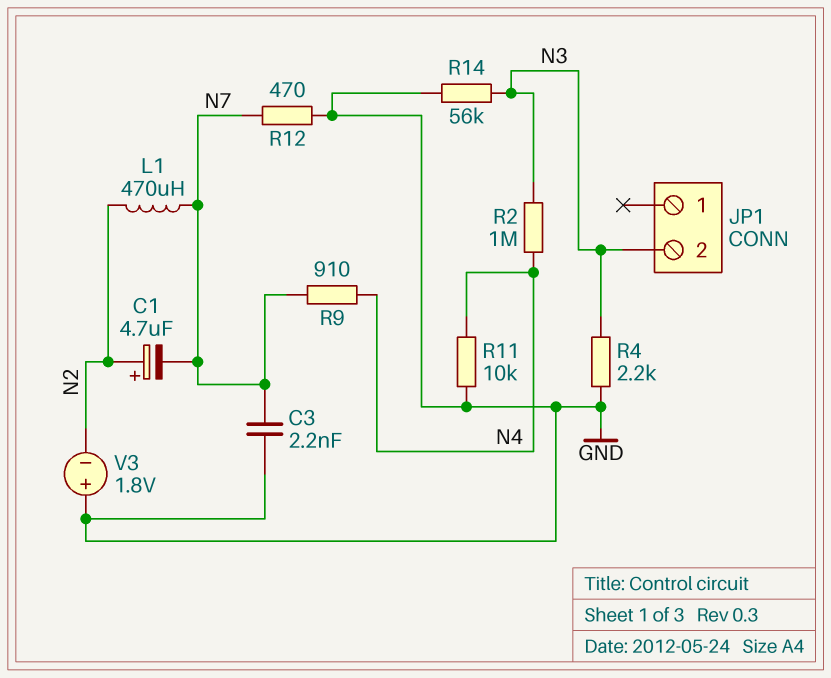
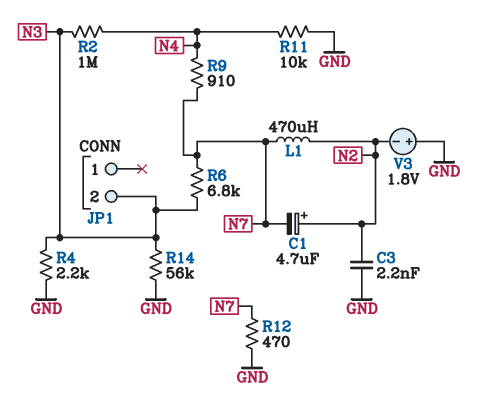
C3: 2.2nF (GND, N7) -> 2.2nF (GND, N2)
R6: none -> 6.8k (N3, N7)

